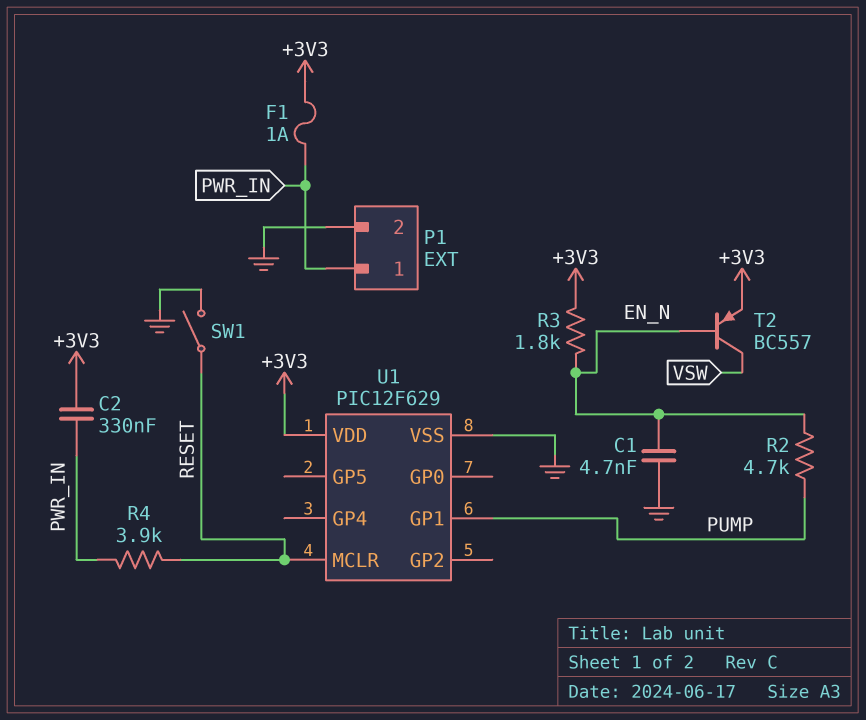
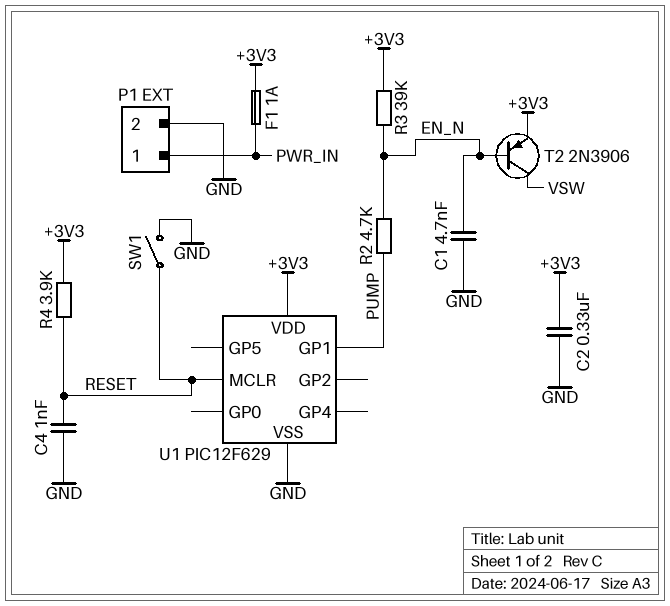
C2: 330nF (+3V3, PWR_IN) -> 330nF (+3V3, GND)
C4: none -> 1nF (GND, RESET)
R3: 1.8k (+3V3, EN_N) -> 39k (+3V3, EN_N)
R4: 3.9k (PWR_IN, RESET) -> 3.9k (+3V3, RESET)
T2: PNP BC557 (B EN_N, C VSW, E +3V3) -> PNP 2N3906 (B EN_N, C VSW, E +3V3)

